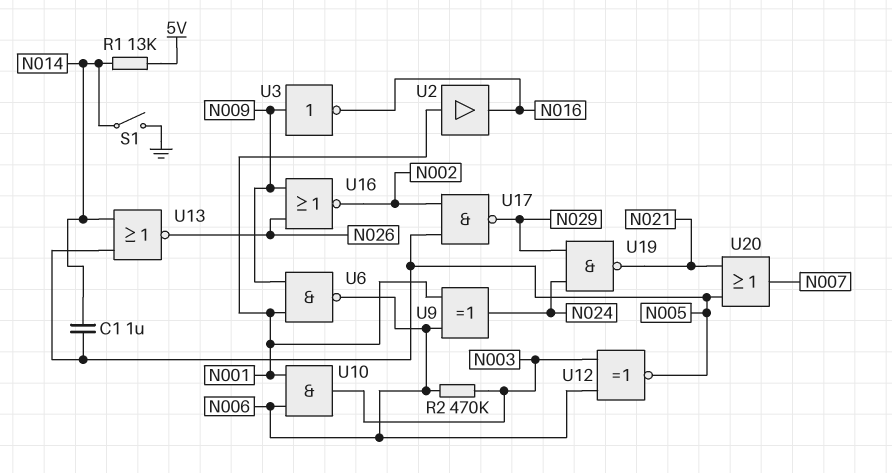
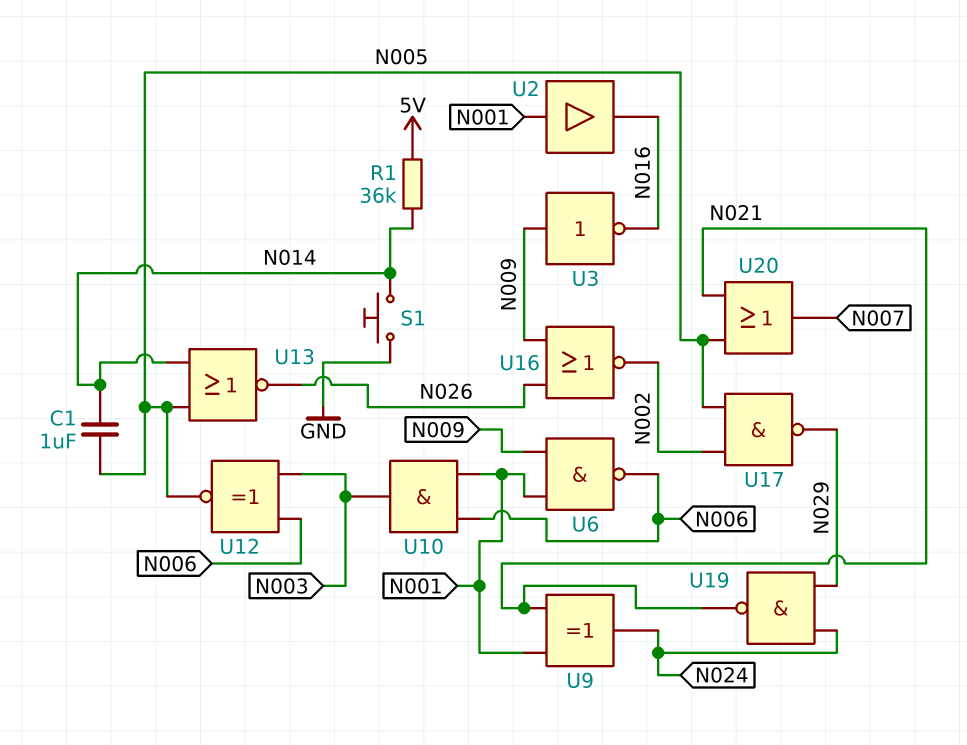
R1: 13k (5V, N014) -> 36k (5V, N014)
R2: 470k (N003, N006) -> none
S1: switch (GND, N014) -> button (GND, N014)
U9: XOR (in N001, in N006, out N024) -> XOR (in N001, in N021, out N024)

